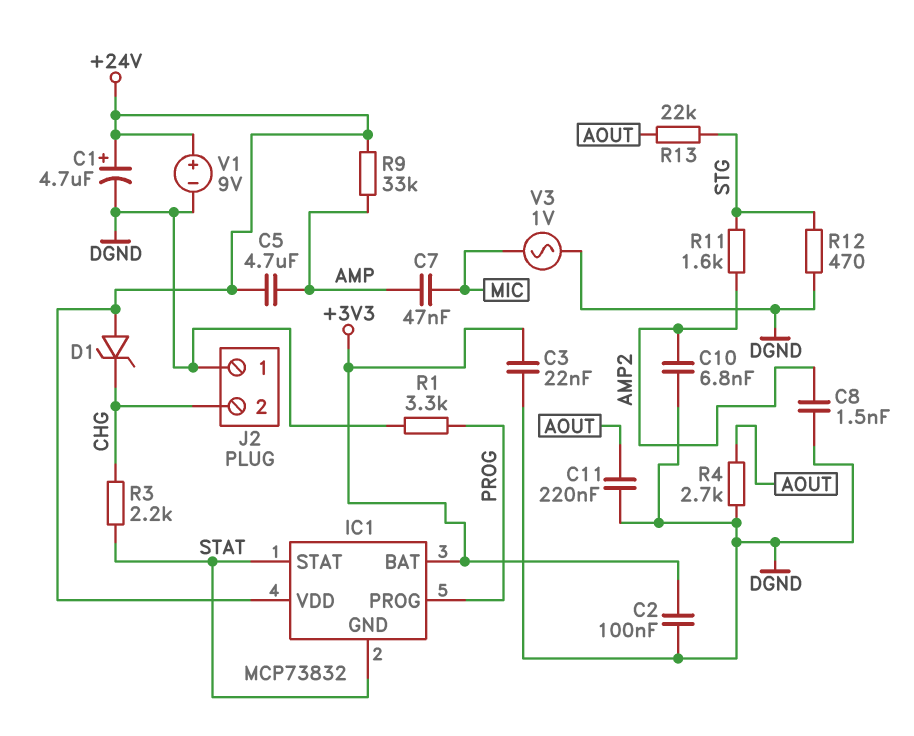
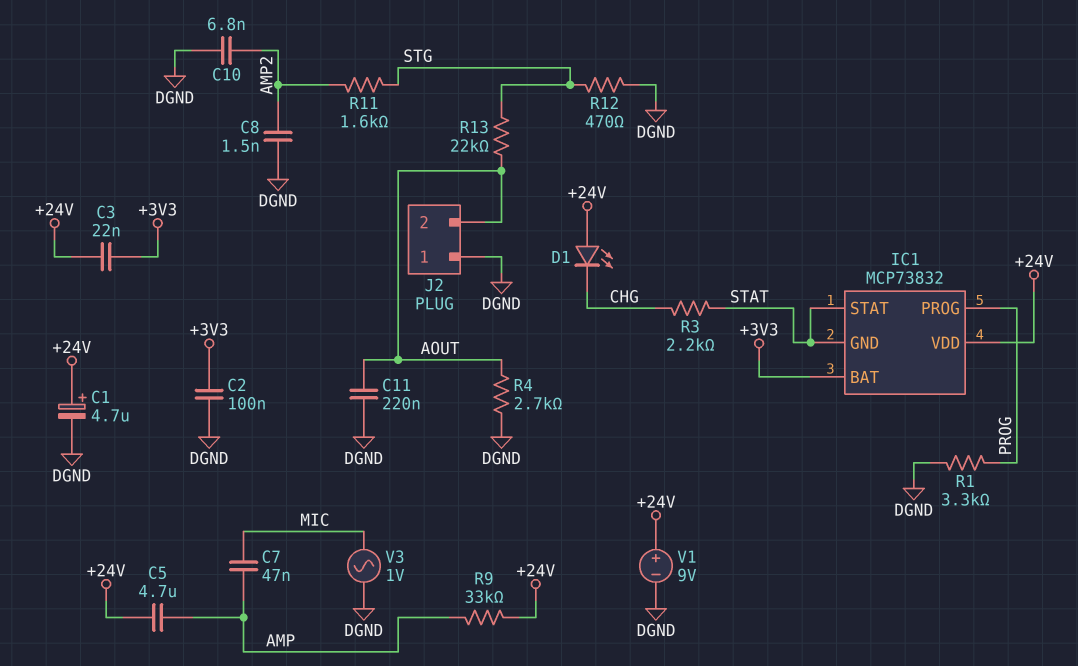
C3: 22nF (+3V3, DGND) -> 22nF (+3V3, +24V)
D1: zener (A +24V, K CHG) -> LED (A +24V, K CHG)
J2 pin 2: CHG -> AOUT

